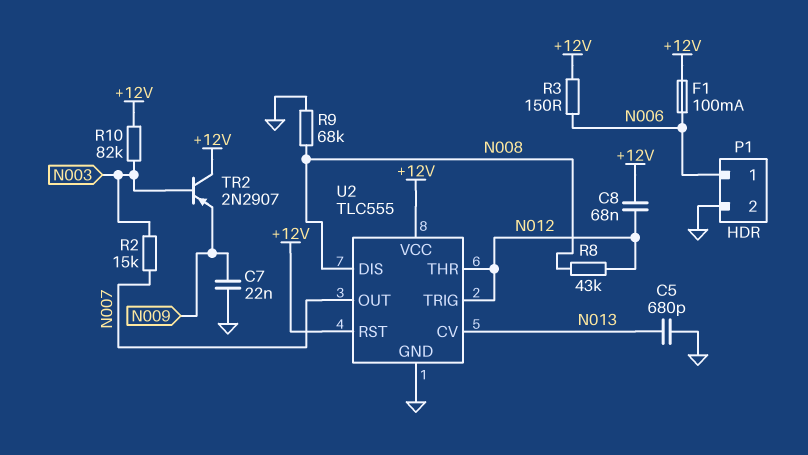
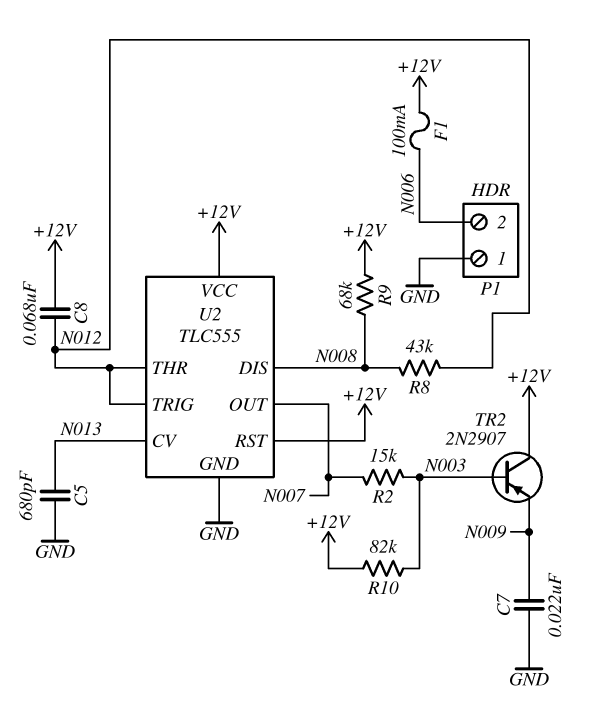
P1 pin 1: N006 -> GND
P1 pin 2: GND -> N006
R3: 150 (+12V, N006) -> none
R9: 68k (GND, N008) -> 68k (+12V, N008)

